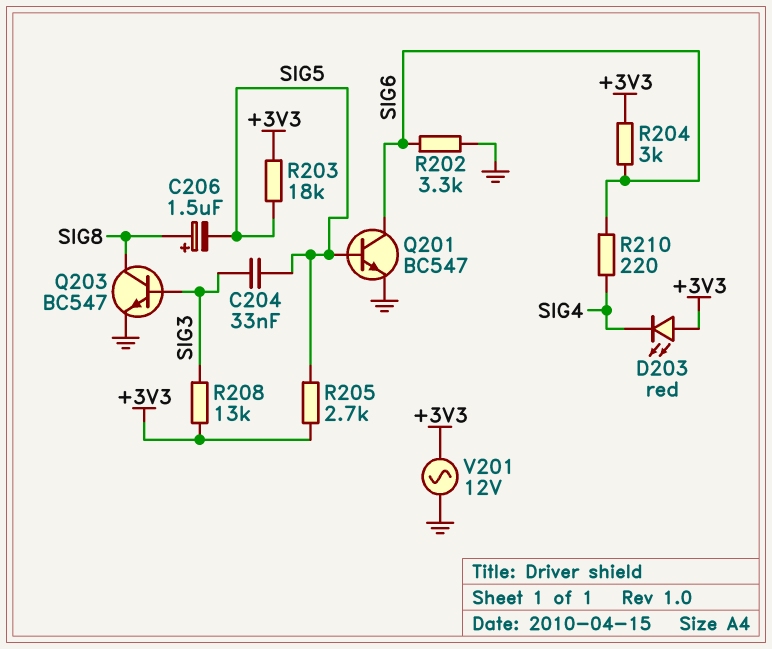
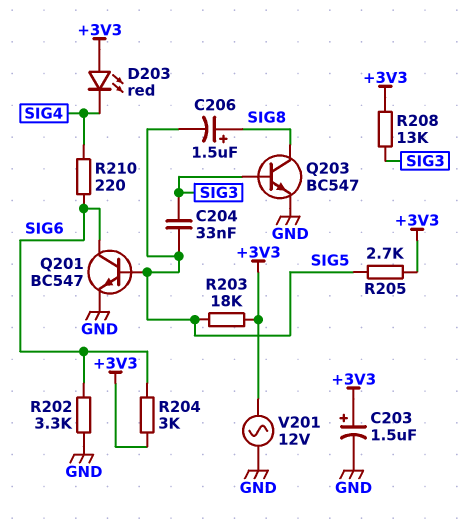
C203: none -> 1.5uF (plus +3V3, minus GND)

